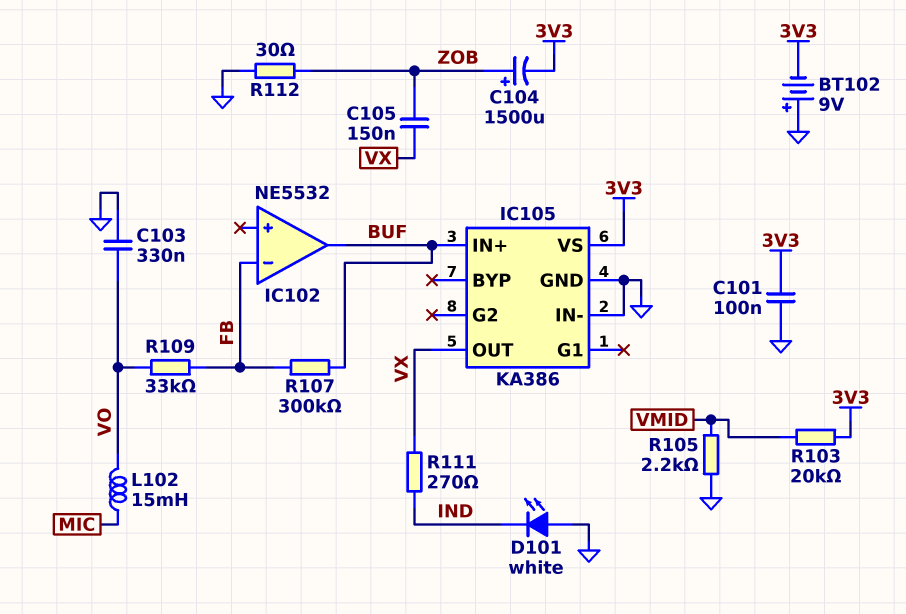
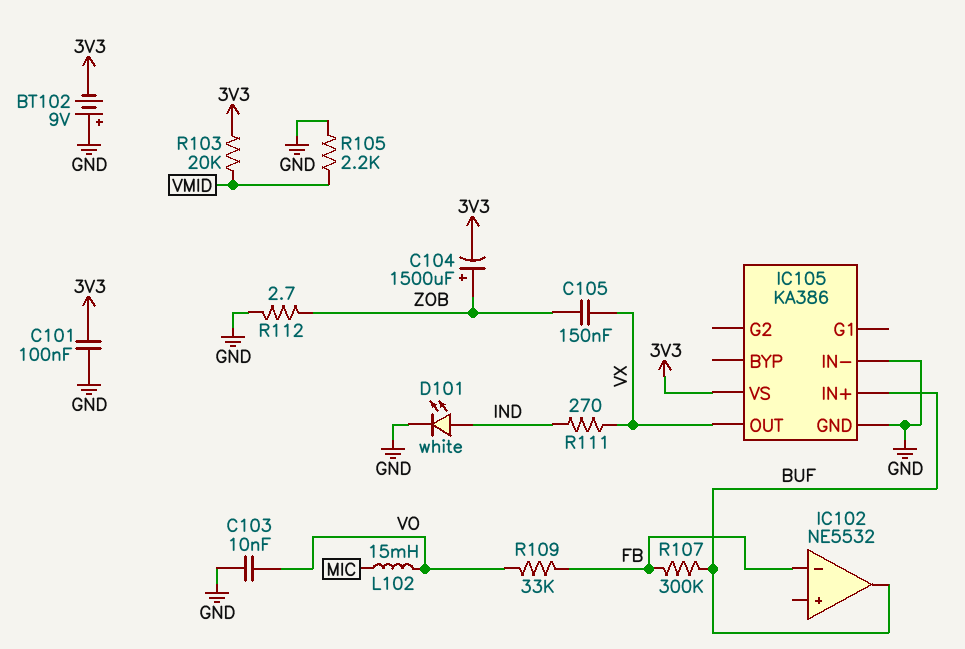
C103: 330nF (GND, VO) -> 10nF (GND, VO)
D101: LED white (A GND, K IND) -> LED white (A IND, K GND)
R112: 30 (GND, ZOB) -> 2.7 (GND, ZOB)

